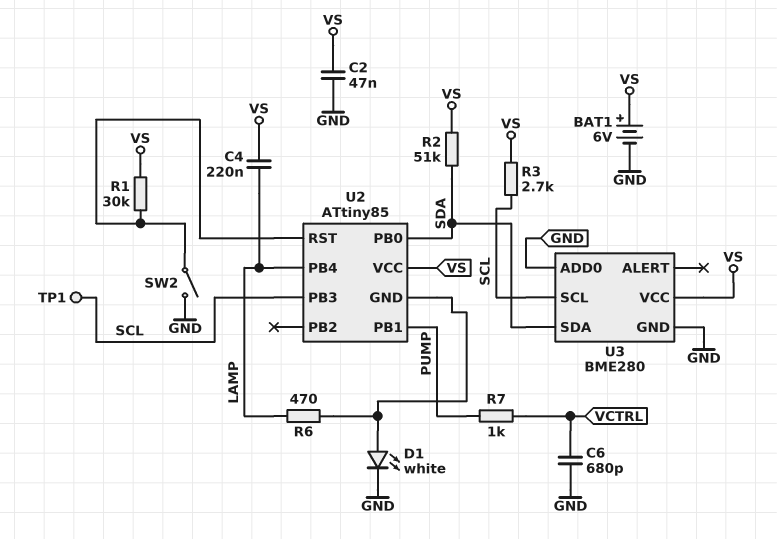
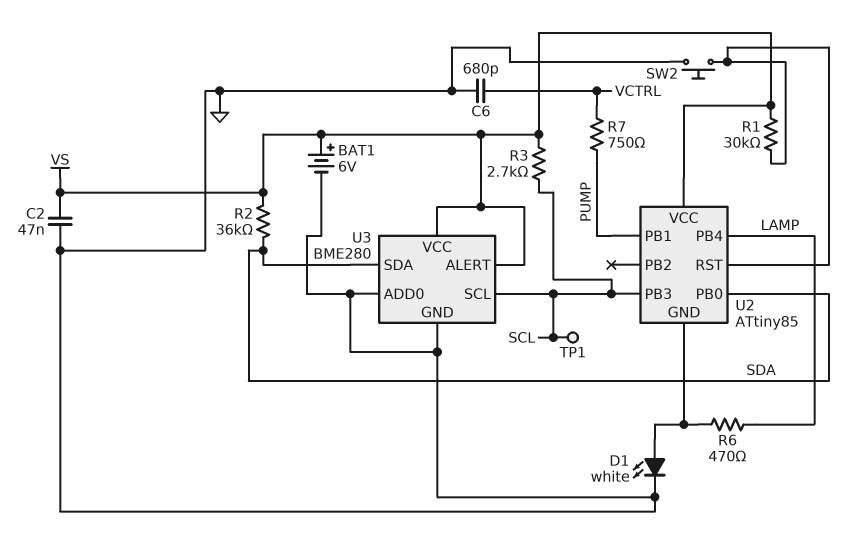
C4: 220nF (LAMP, VS) -> none
R2: 51k (SDA, VS) -> 36k (SDA, VS)
R7: 1k (PUMP, VCTRL) -> 750 (PUMP, VCTRL)
SW2: switch (GND, U2/RST) -> button (GND, U2/RST)
U3 pin ALERT: none -> VS

